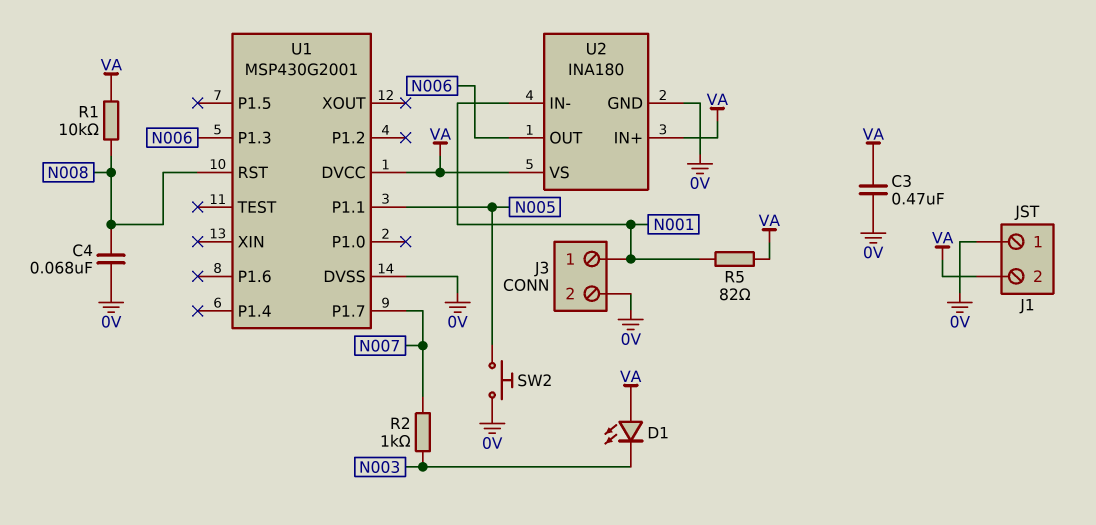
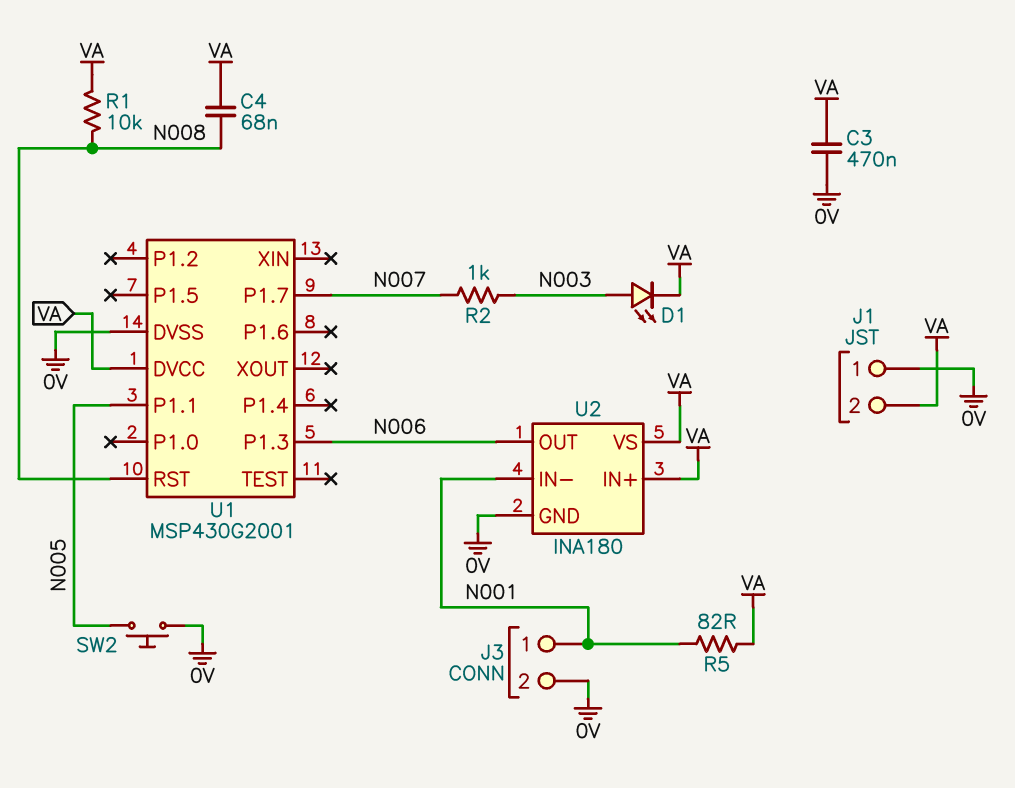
C4: 68nF (0V, N008) -> 68nF (N008, VA)
D1: LED (A VA, K N003) -> LED (A N003, K VA)

